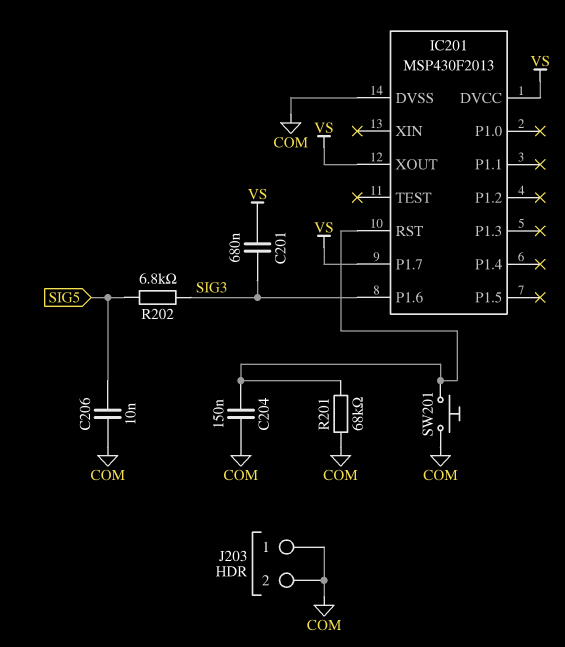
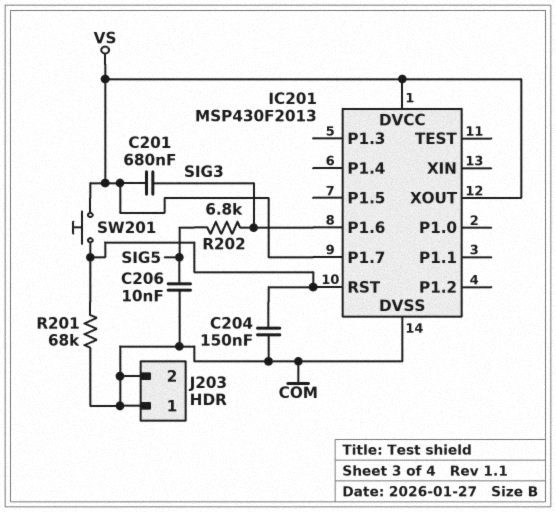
SW201: button (COM, IC201/RST) -> button (IC201/RST, VS)

